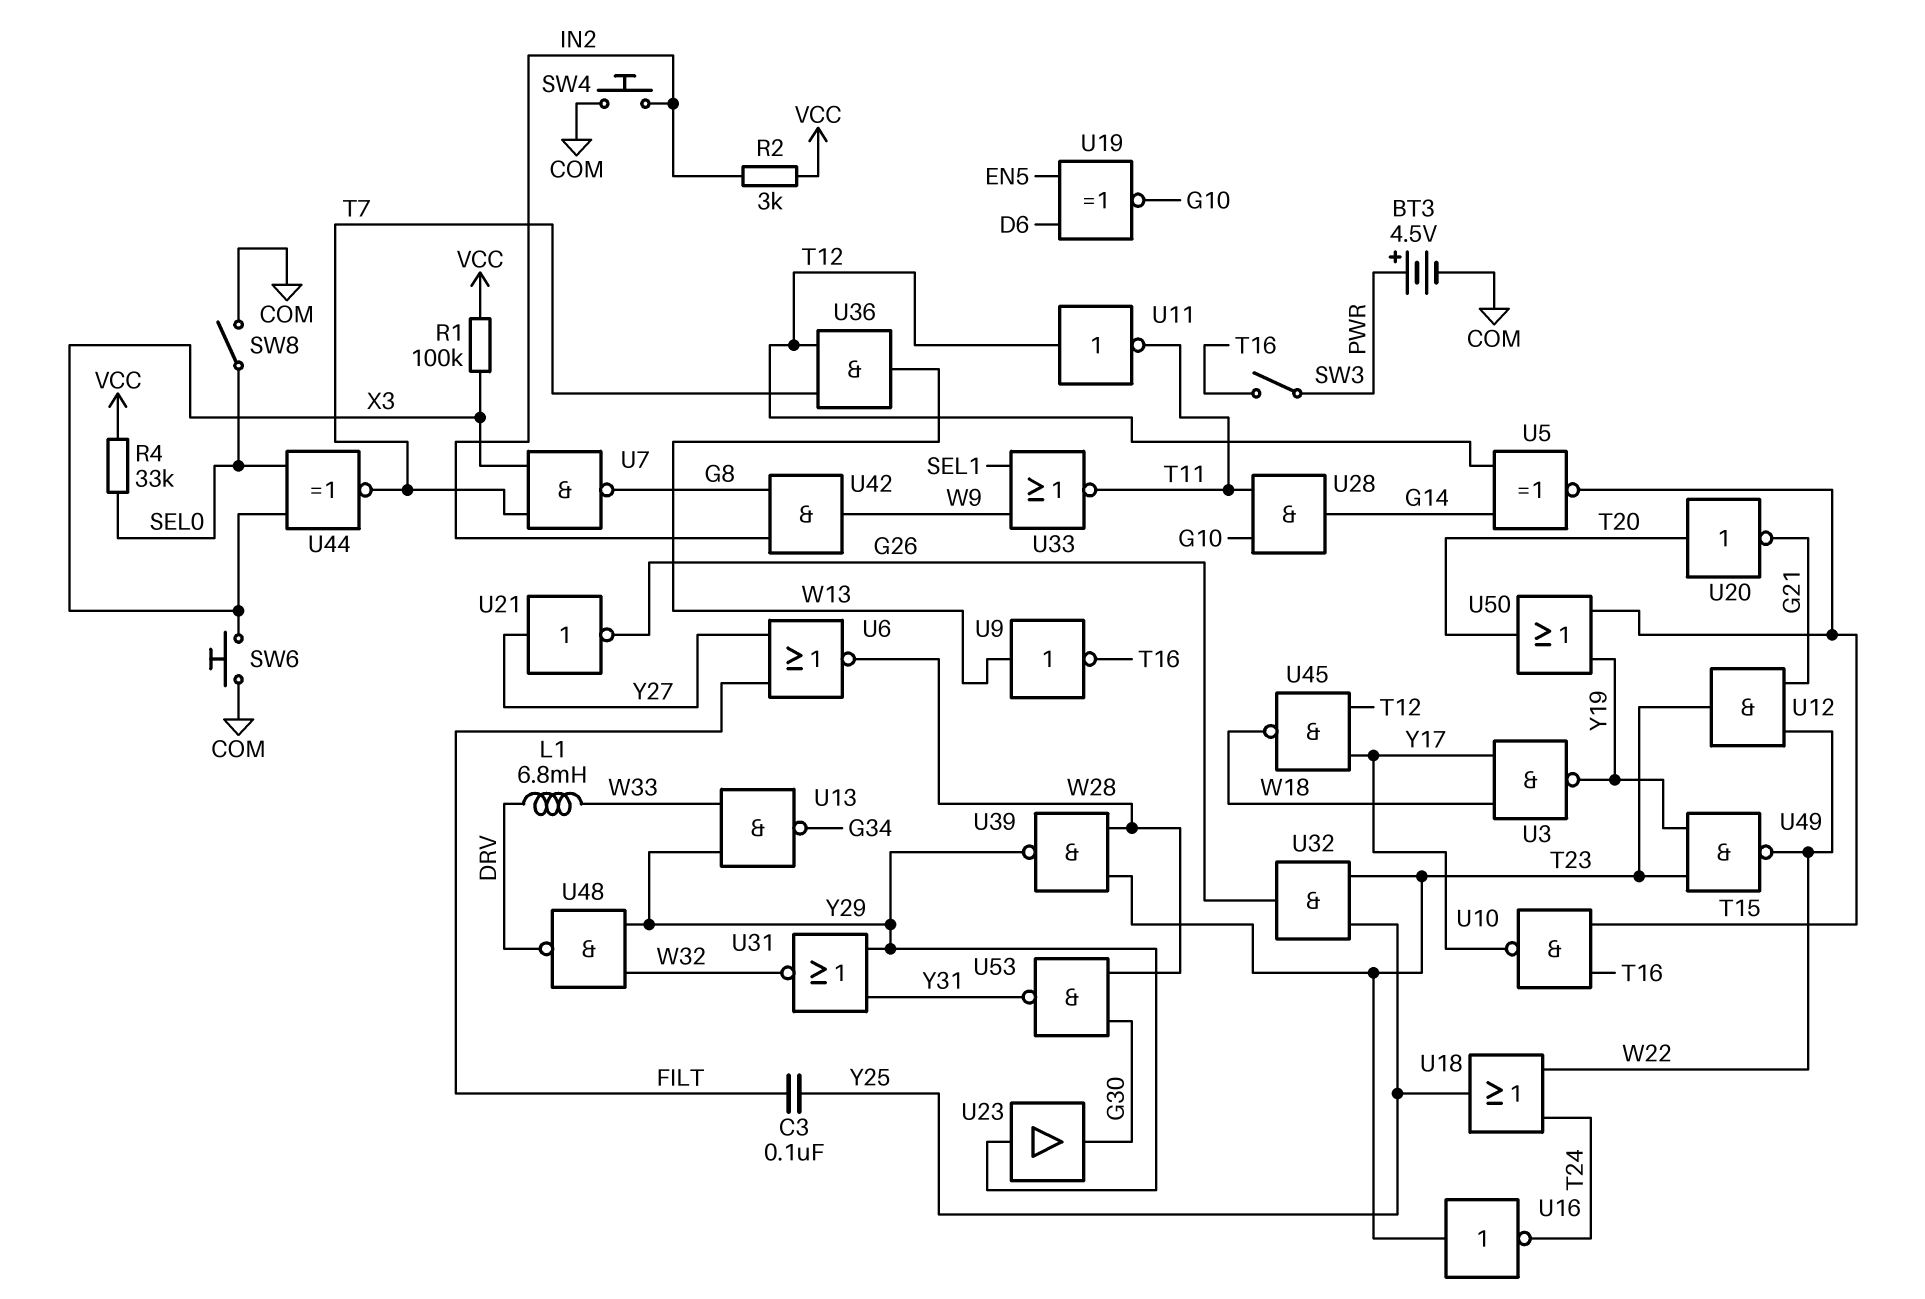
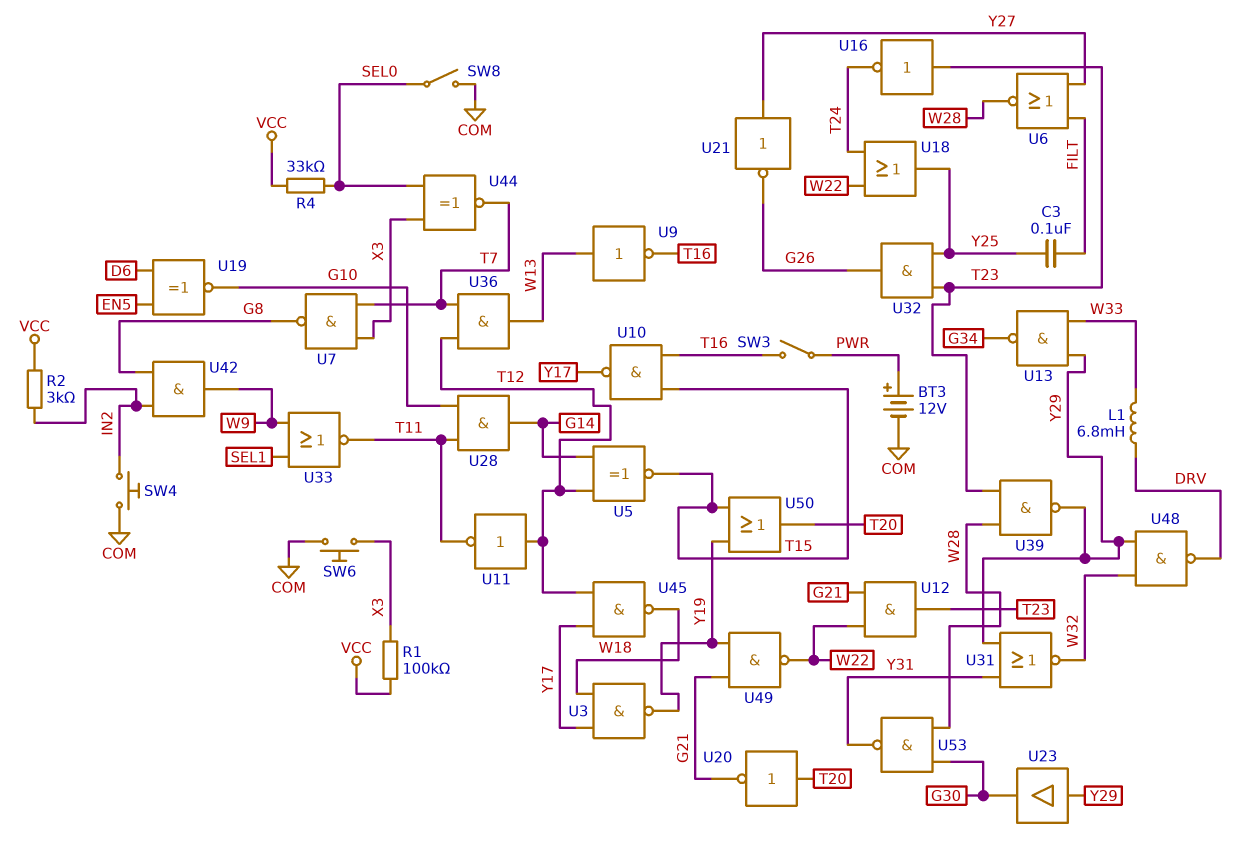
BT3: 4.5V (plus PWR, minus COM) -> 12V (plus PWR, minus COM)
U49: NAND (in T23, in Y19, out W22) -> NAND (in G21, in Y19, out W22)

